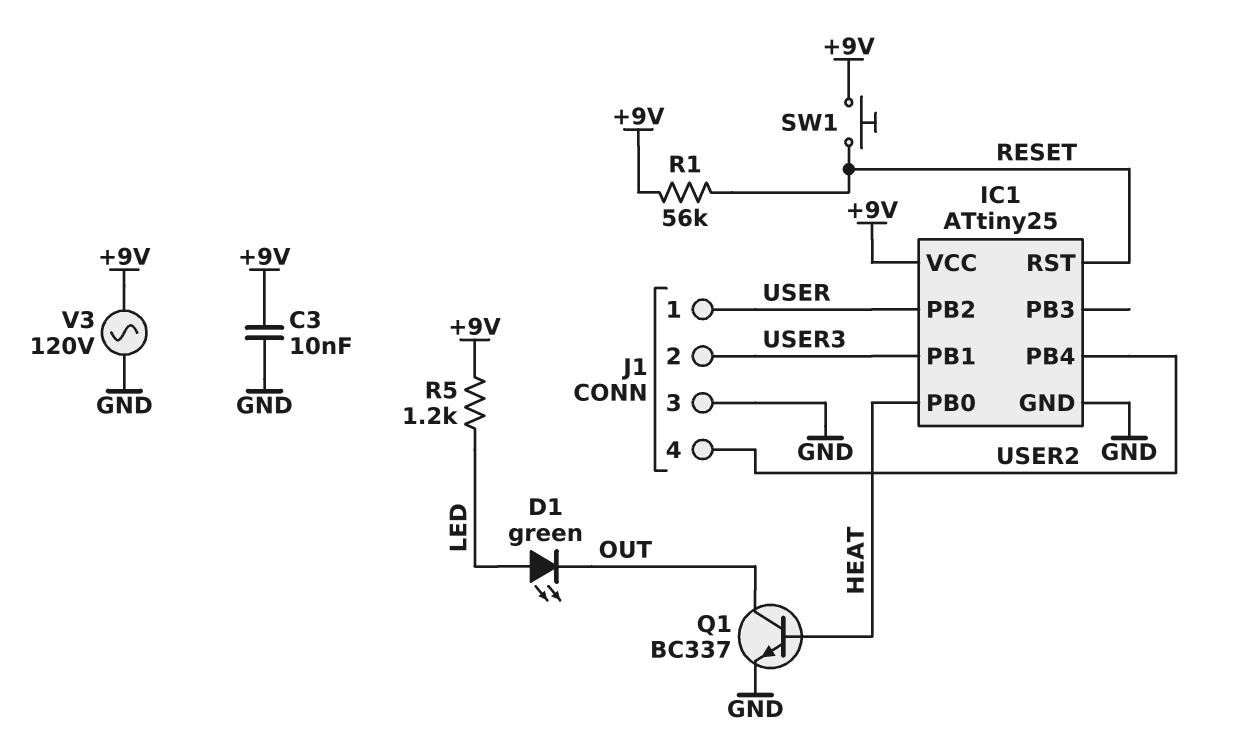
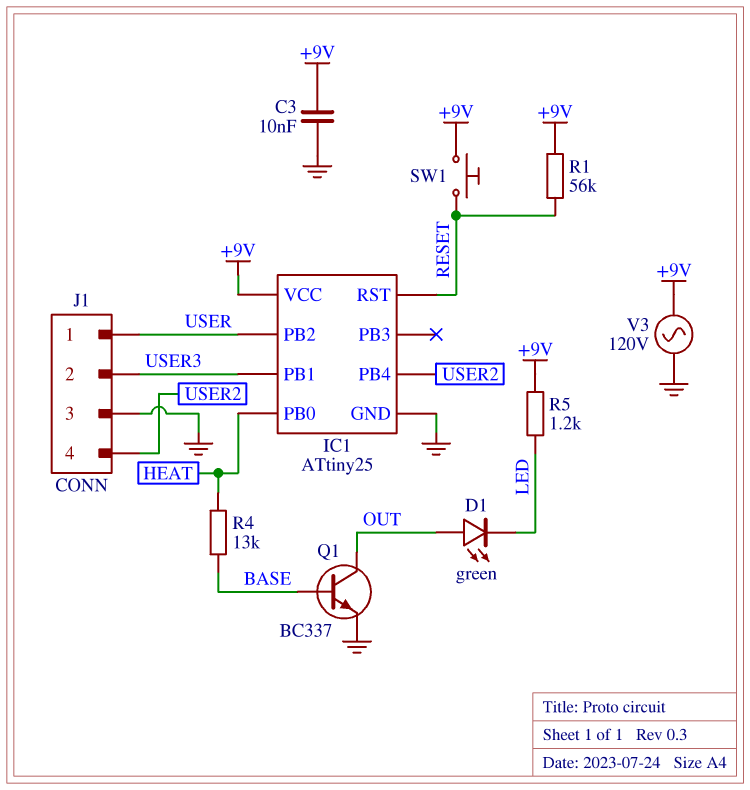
D1: LED green (A LED, K OUT) -> LED green (A OUT, K LED)
Q1: NPN BC337 (B HEAT, C OUT, E GND) -> NPN BC337 (B BASE, C OUT, E GND)
R4: none -> 13k (BASE, HEAT)

